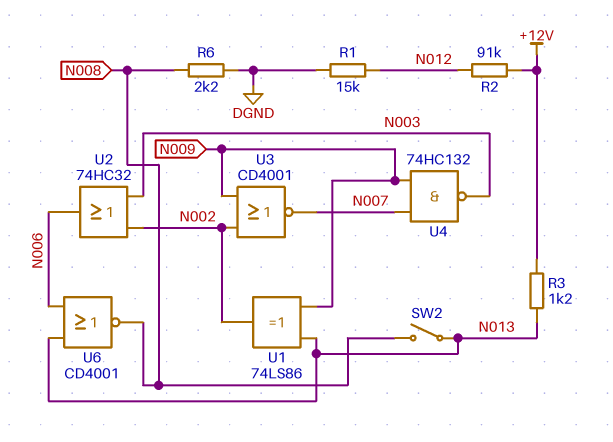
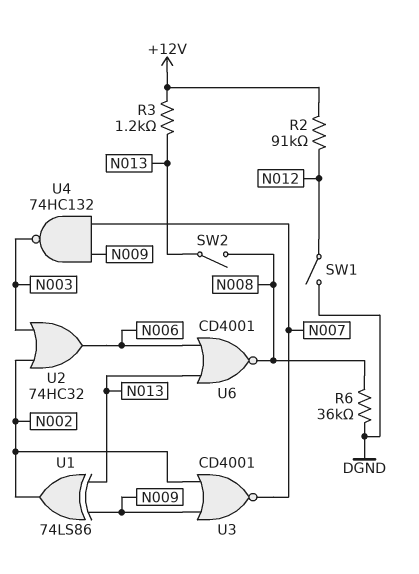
R1: 15k (DGND, N012) -> none
R6: 2.2k (DGND, N008) -> 36k (DGND, N008)
SW1: none -> switch (DGND, N012)

